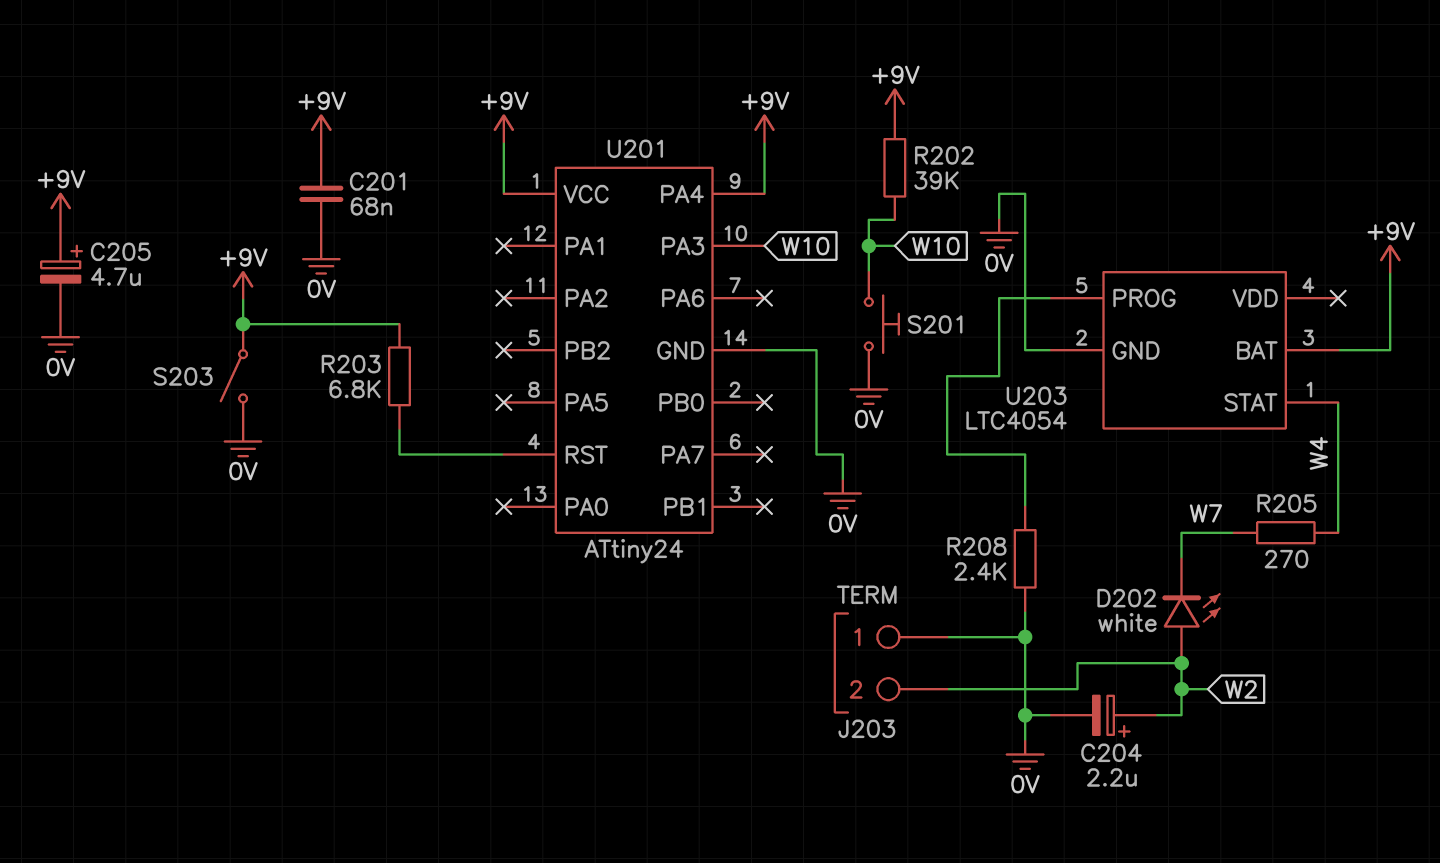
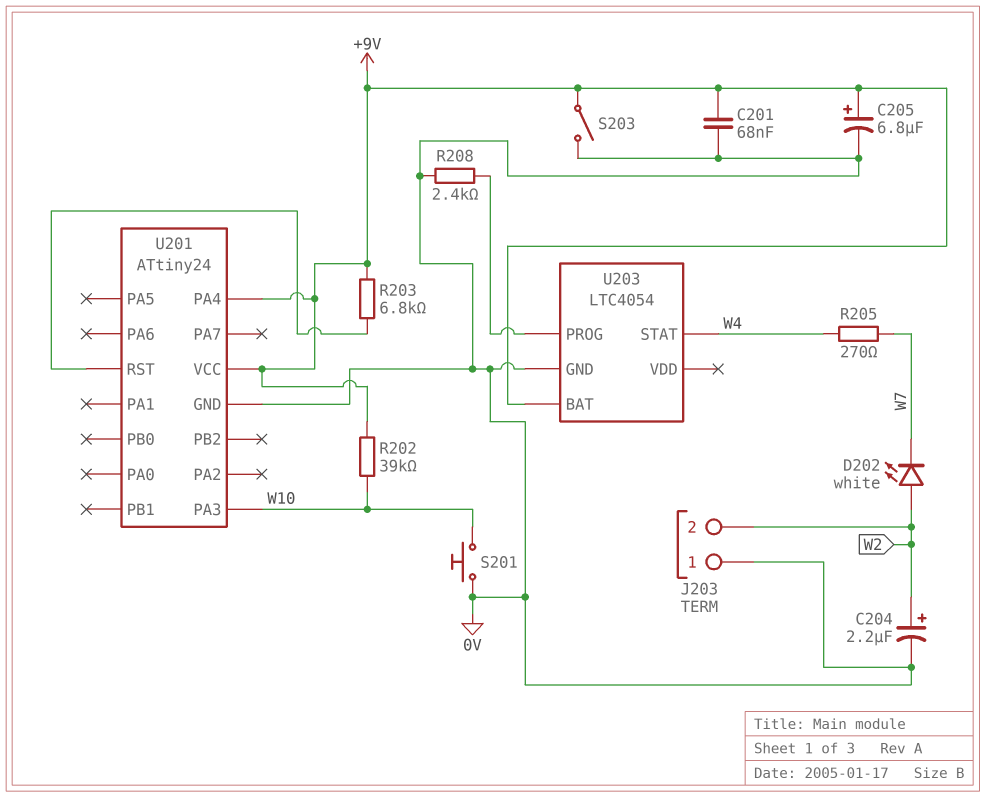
C205: 4.7uF (plus +9V, minus 0V) -> 6.8uF (plus +9V, minus 0V)

